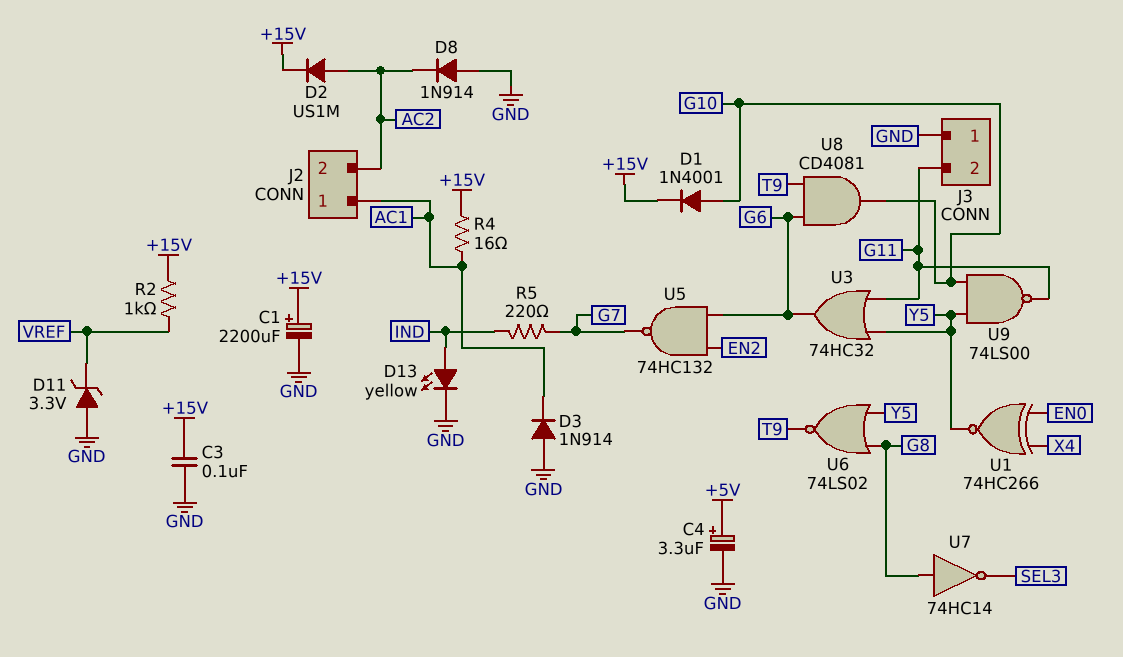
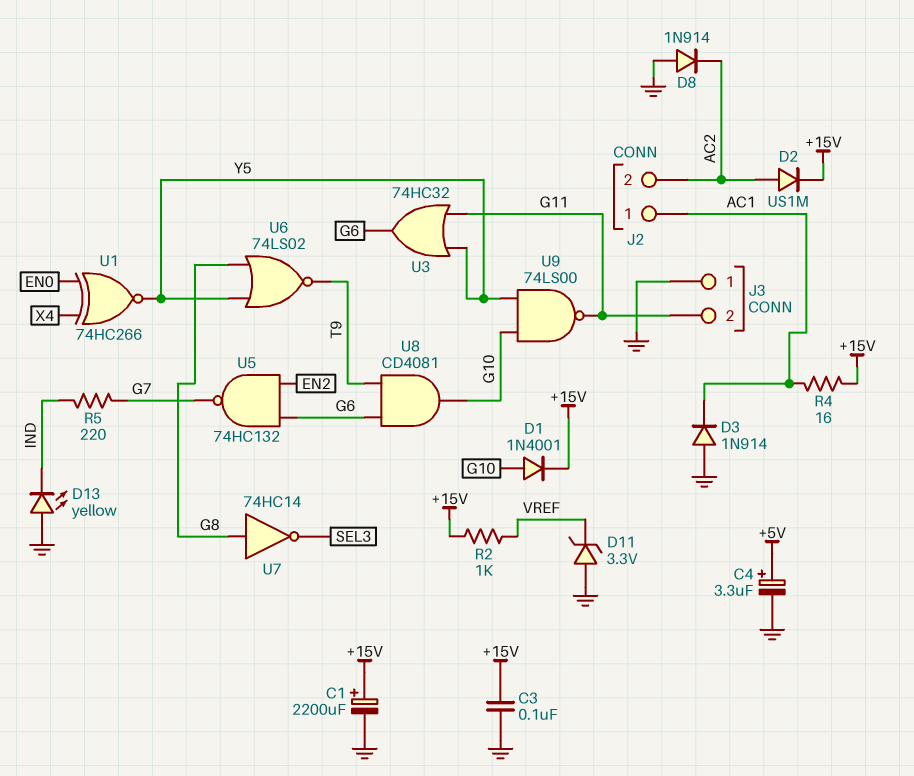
D13: LED yellow (A IND, K GND) -> LED yellow (A GND, K IND)

